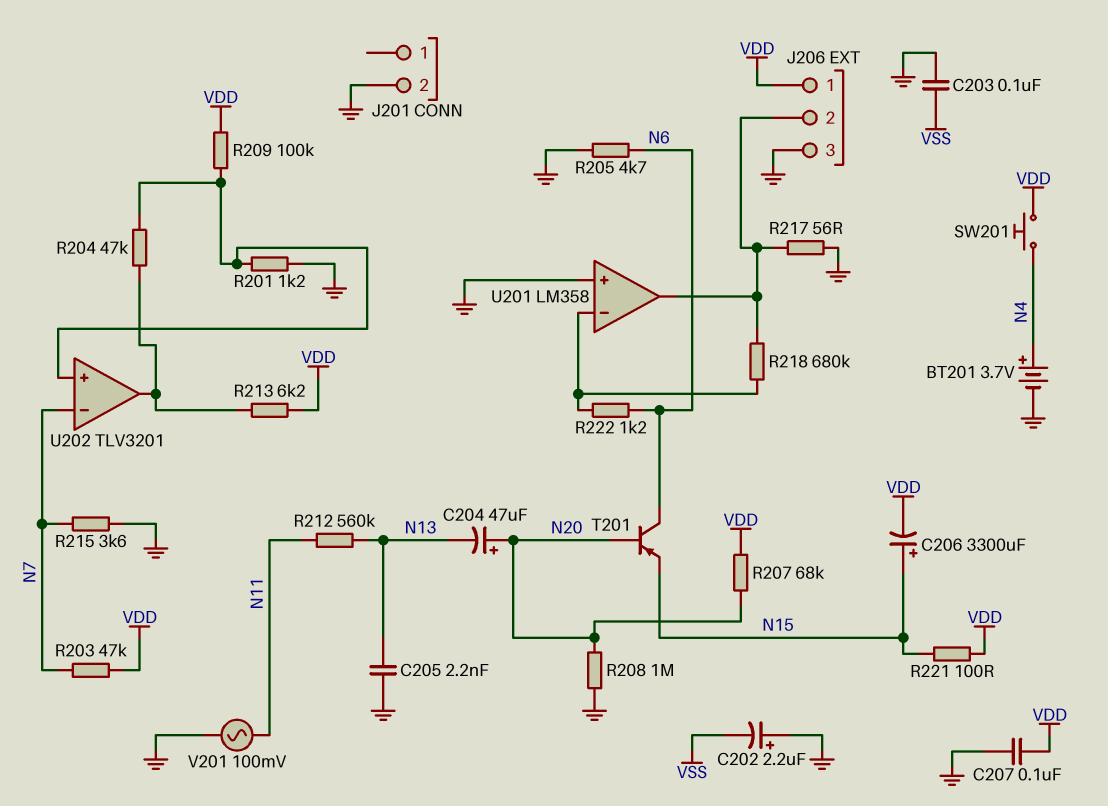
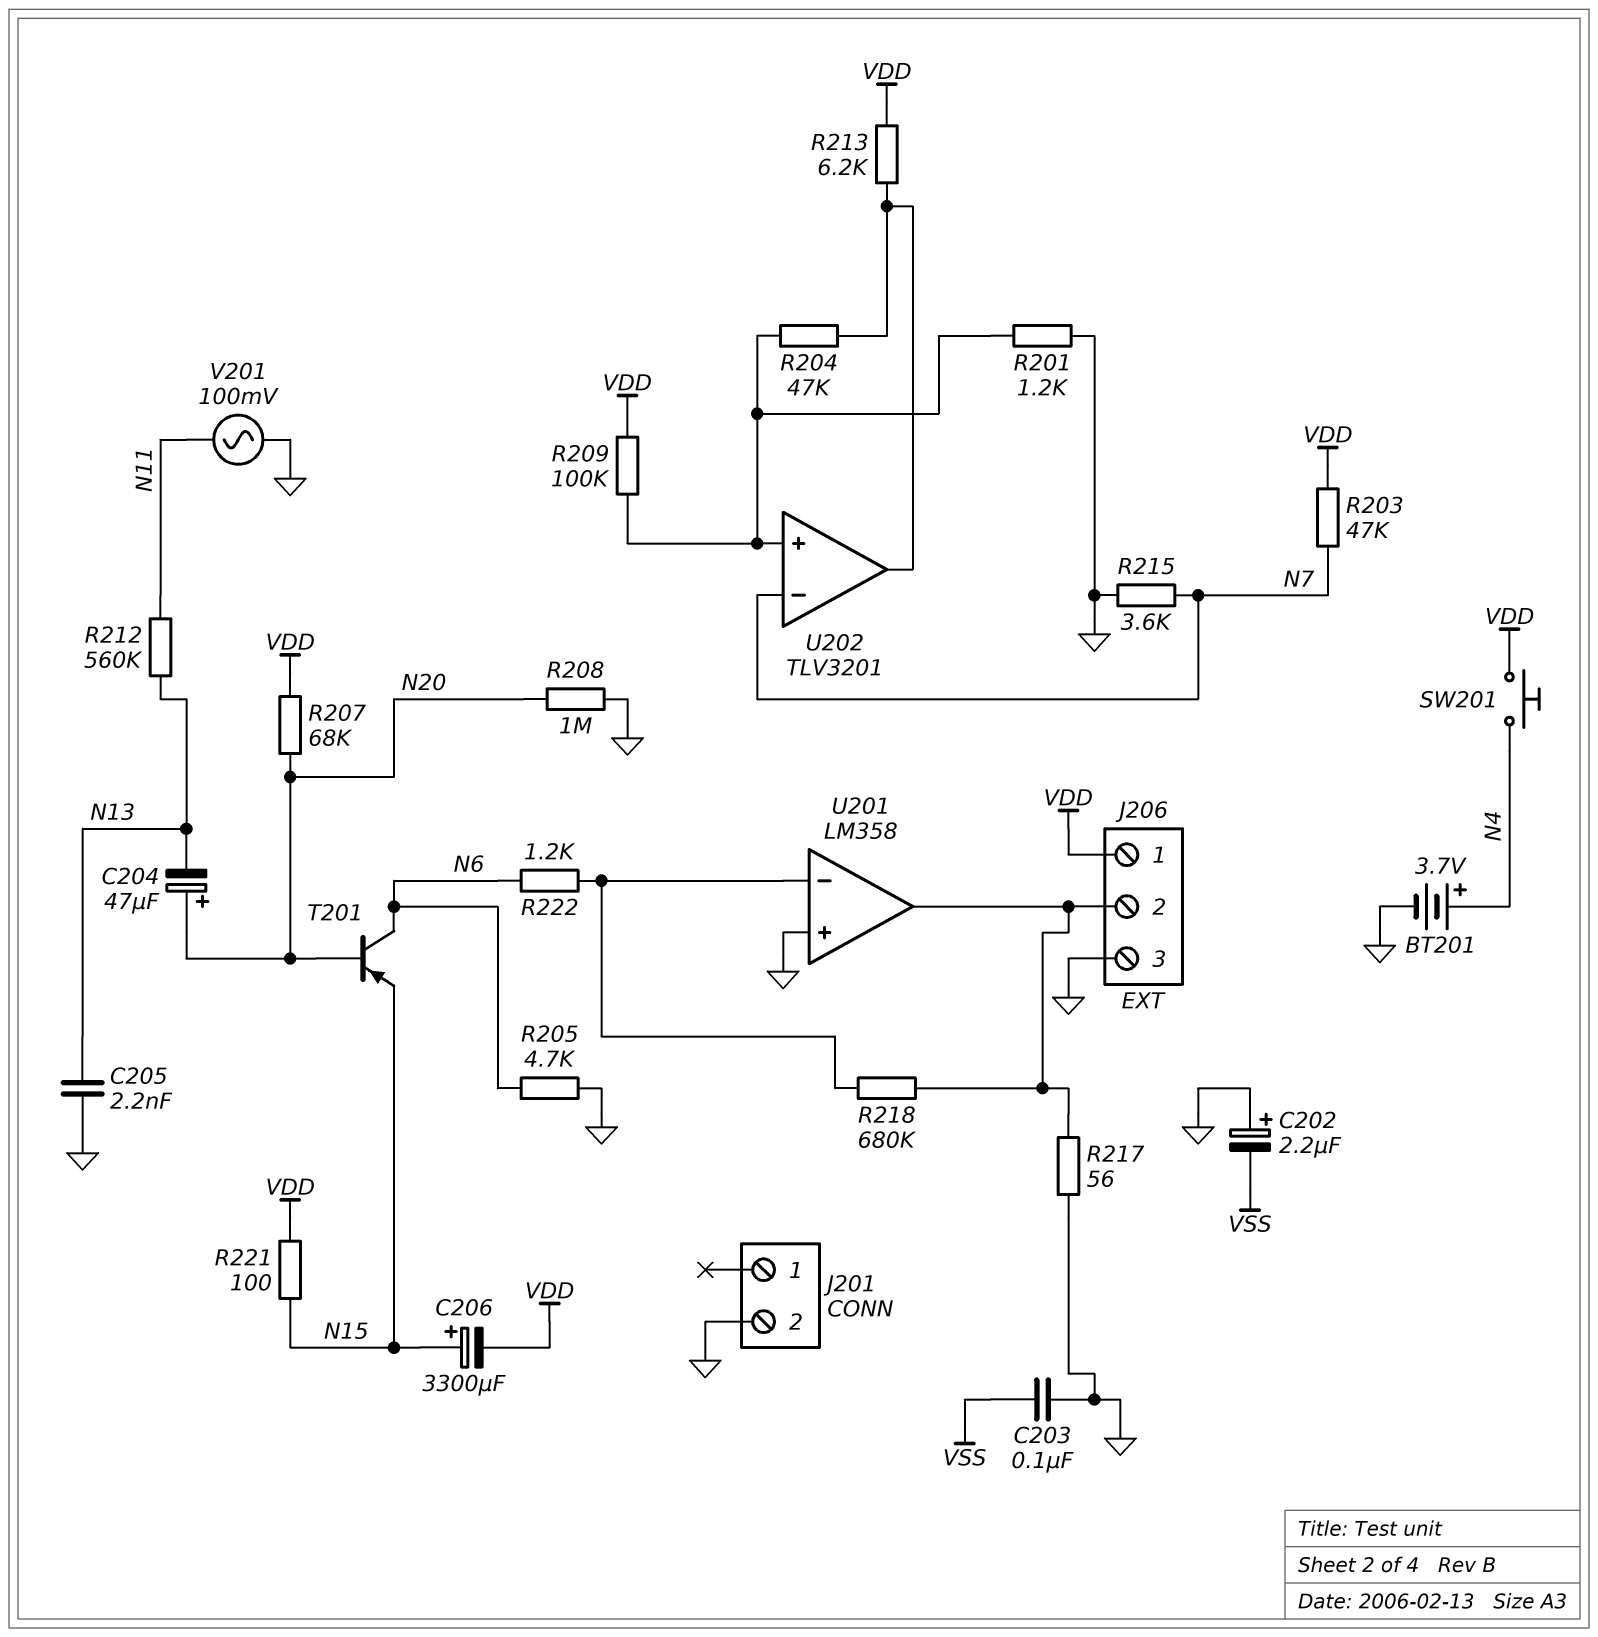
C207: 100nF (GND, VDD) -> none

